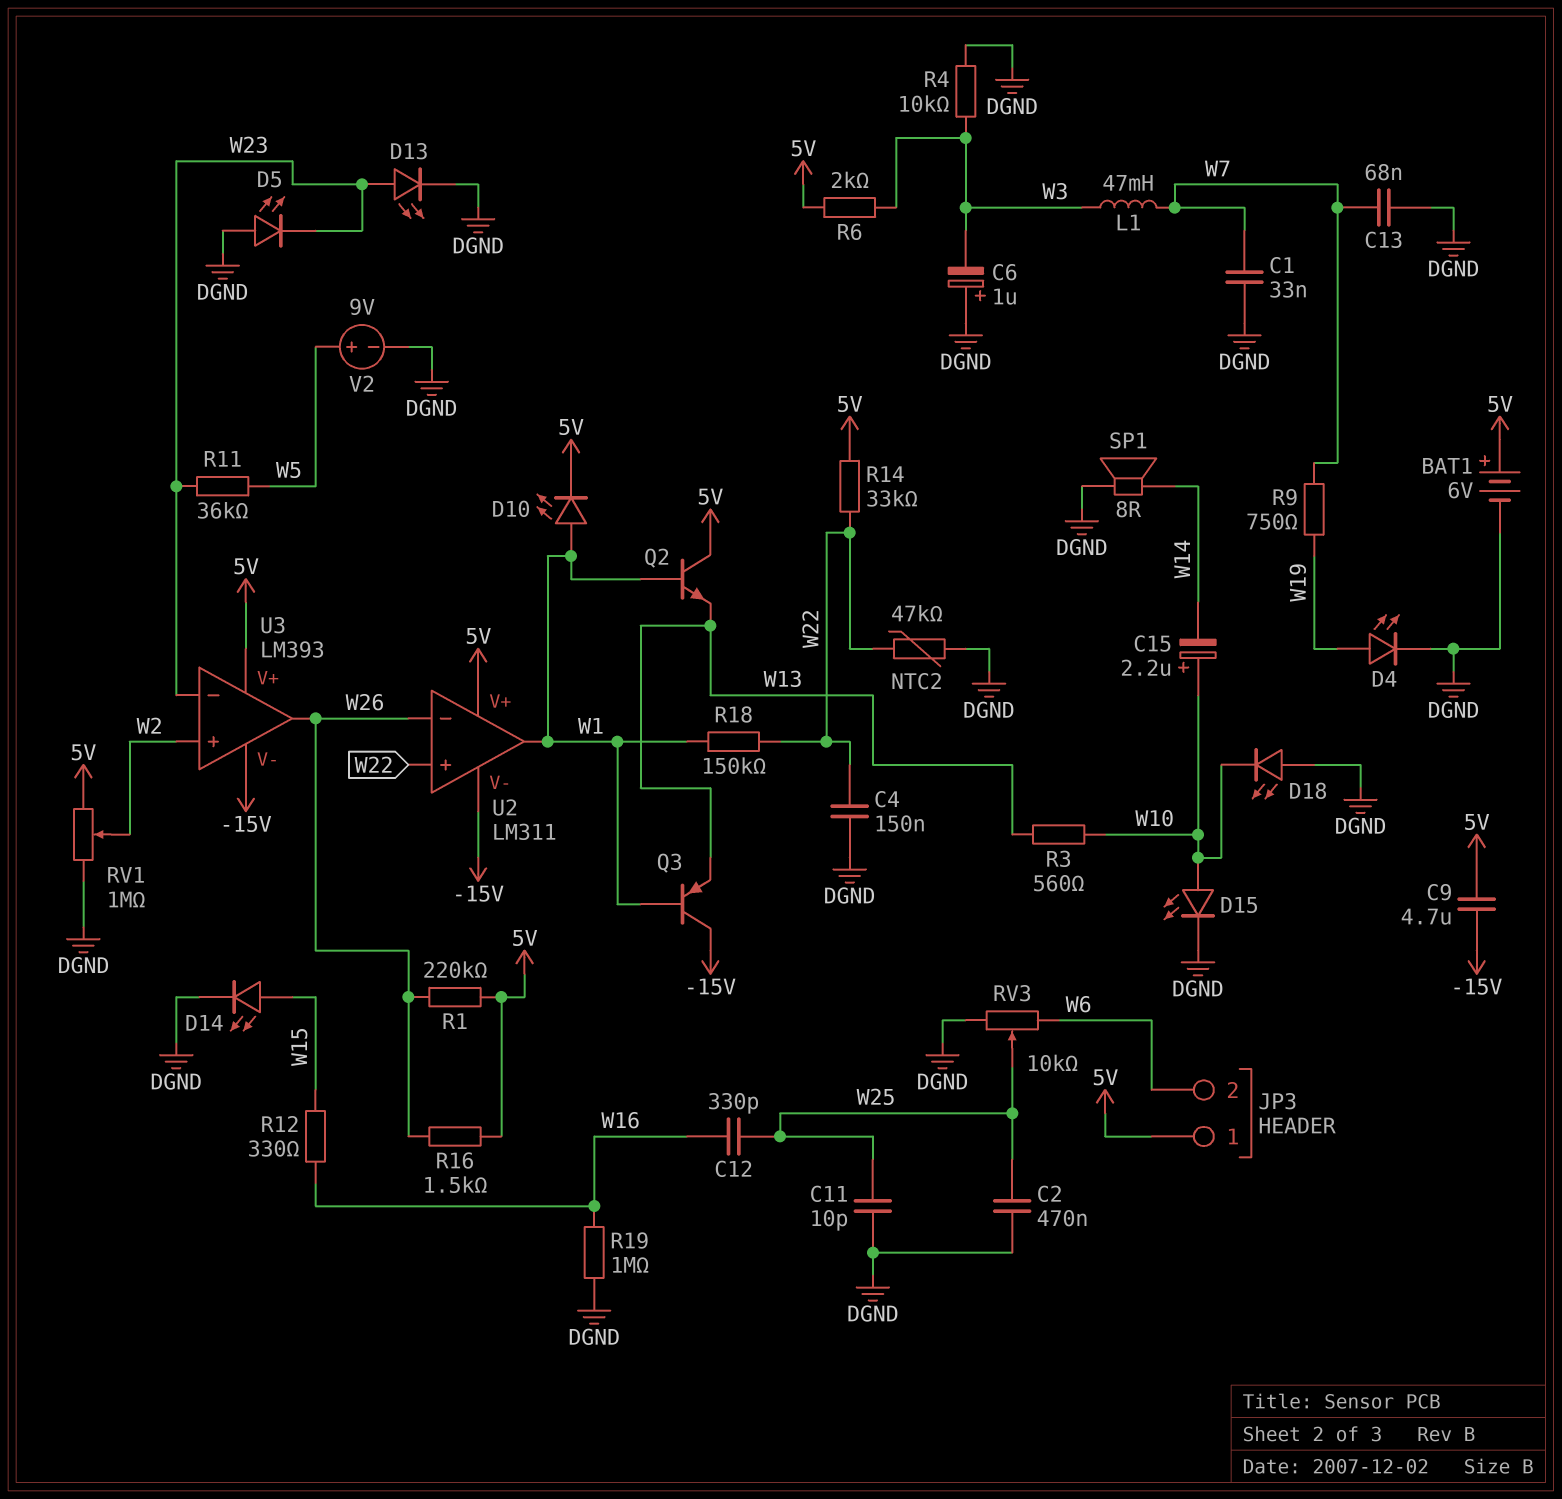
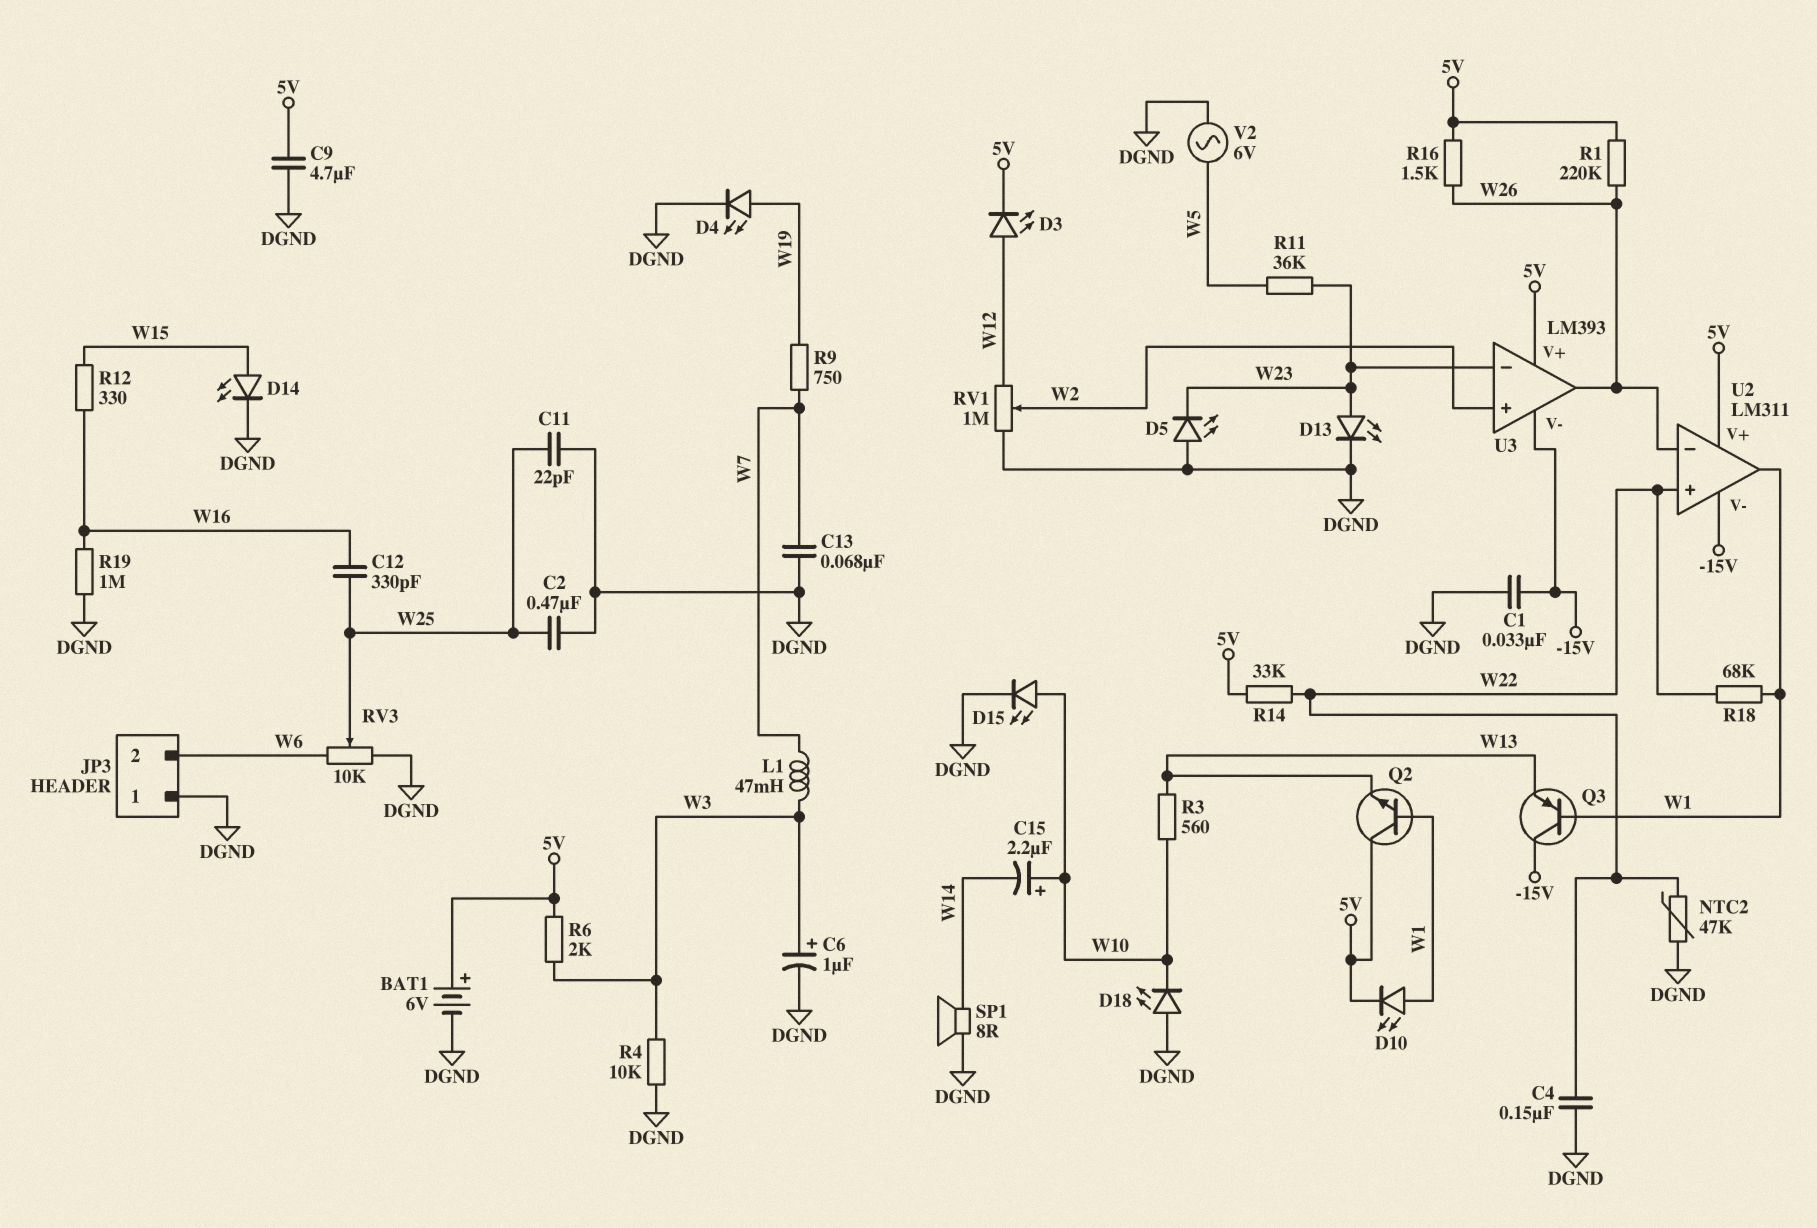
C1: 33nF (DGND, W7) -> 33nF (-15V, DGND)
C6: 1uF (plus DGND, minus W3) -> 1uF (plus W3, minus DGND)
C9: 4.7uF (-15V, 5V) -> 4.7uF (5V, DGND)
C11: 10pF (DGND, W25) -> 22pF (DGND, W25)
D3: none -> LED (A W12, K 5V)
JP3 pin 1: 5V -> DGND
R18: 150k (W1, W22) -> 68k (W1, W22)
RV1: 1M (5V, DGND, wiper W2) -> 1M (DGND, W12, wiper W2)
V2: 9V (plus W5, minus DGND) -> AC 6V (DGND, W5)

